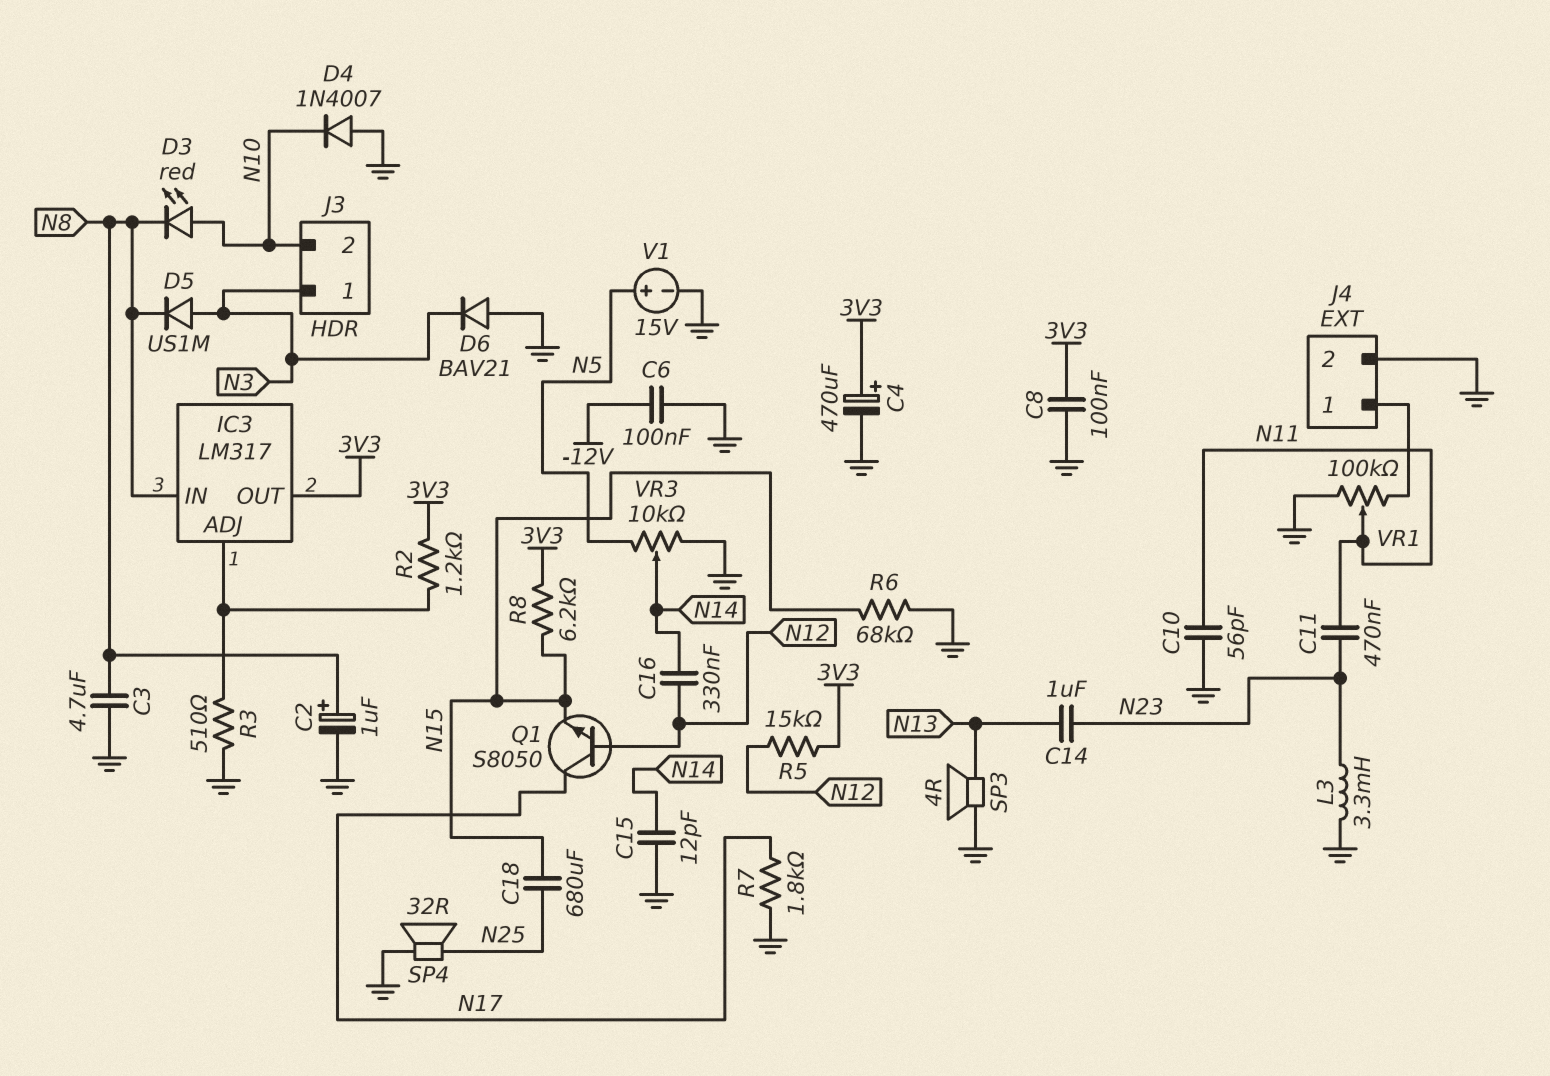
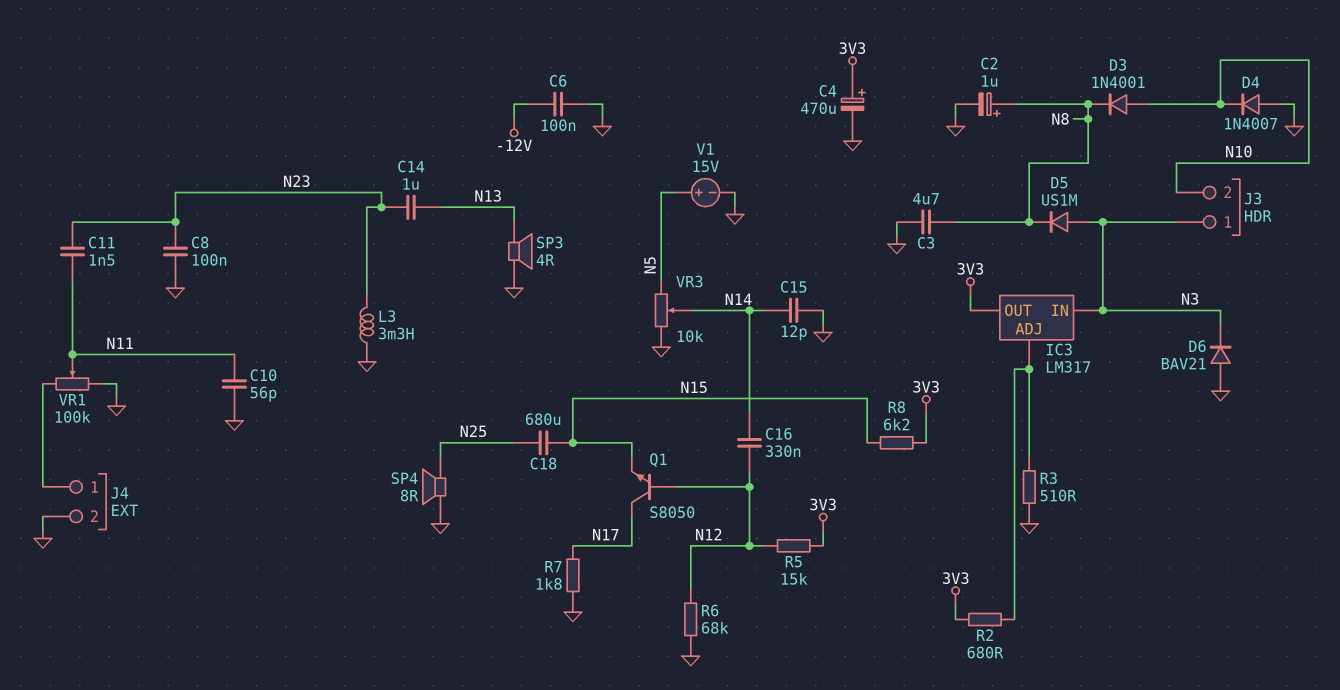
C8: 100nF (3V3, GND) -> 100nF (GND, N23)
C11: 470nF (N11, N23) -> 1.5nF (N11, N23)
D3: LED red (A N10, K N8) -> diode 1N4001 (A N10, K N8)
IC3 pin IN: N8 -> N3
R2: 1.2k (3V3, IC3/ADJ) -> 680 (3V3, IC3/ADJ)
R6: 68k (GND, N15) -> 68k (GND, N12)
SP4: speaker 32R (GND, N25) -> speaker 8R (GND, N25)

